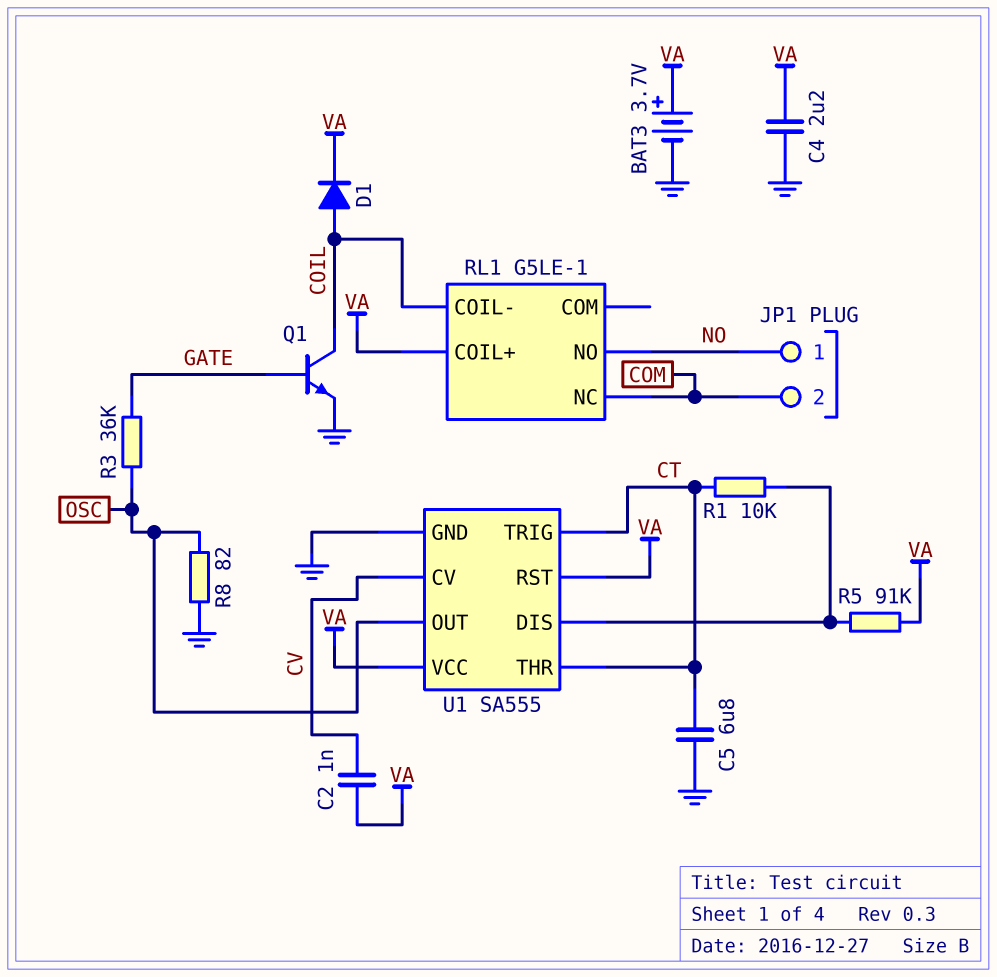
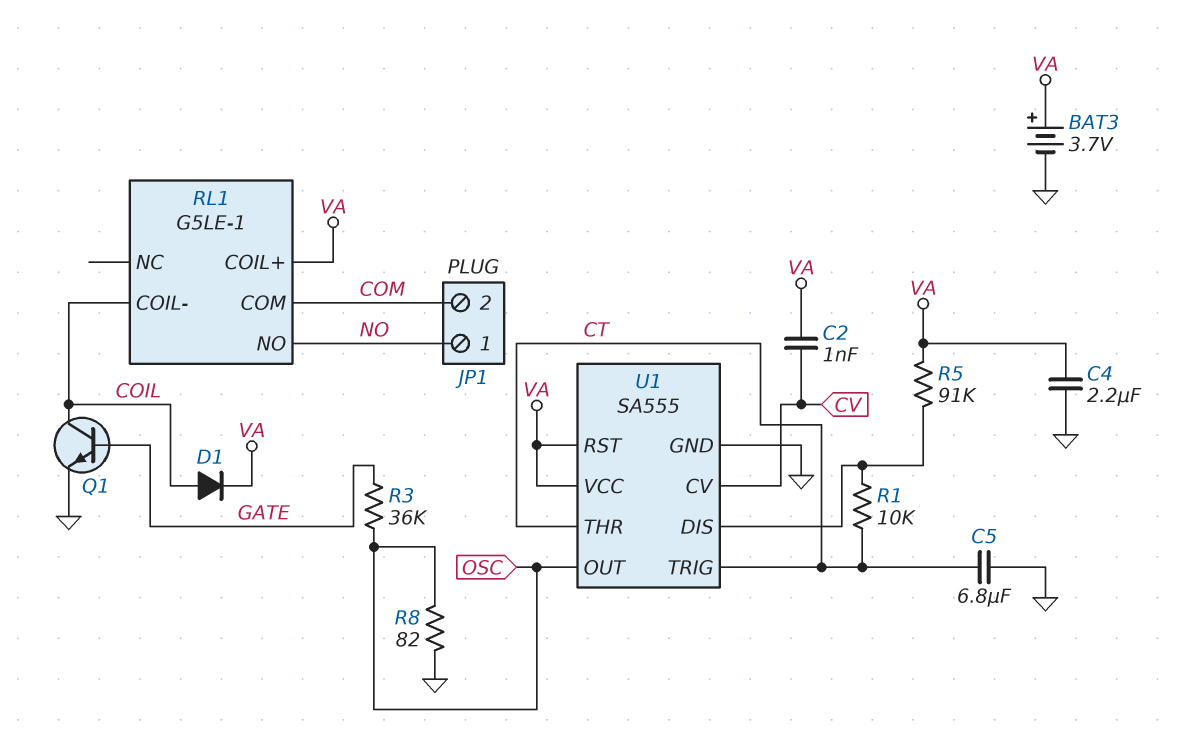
RL1 pin COM: none -> COM
RL1 pin NC: COM -> none

